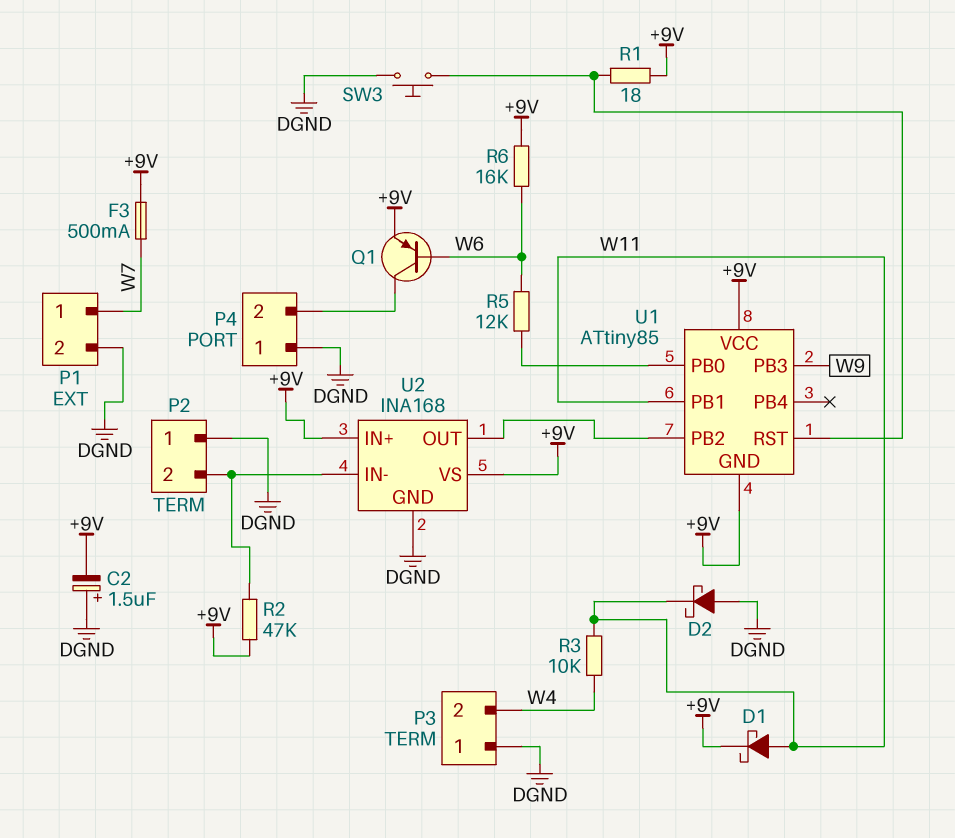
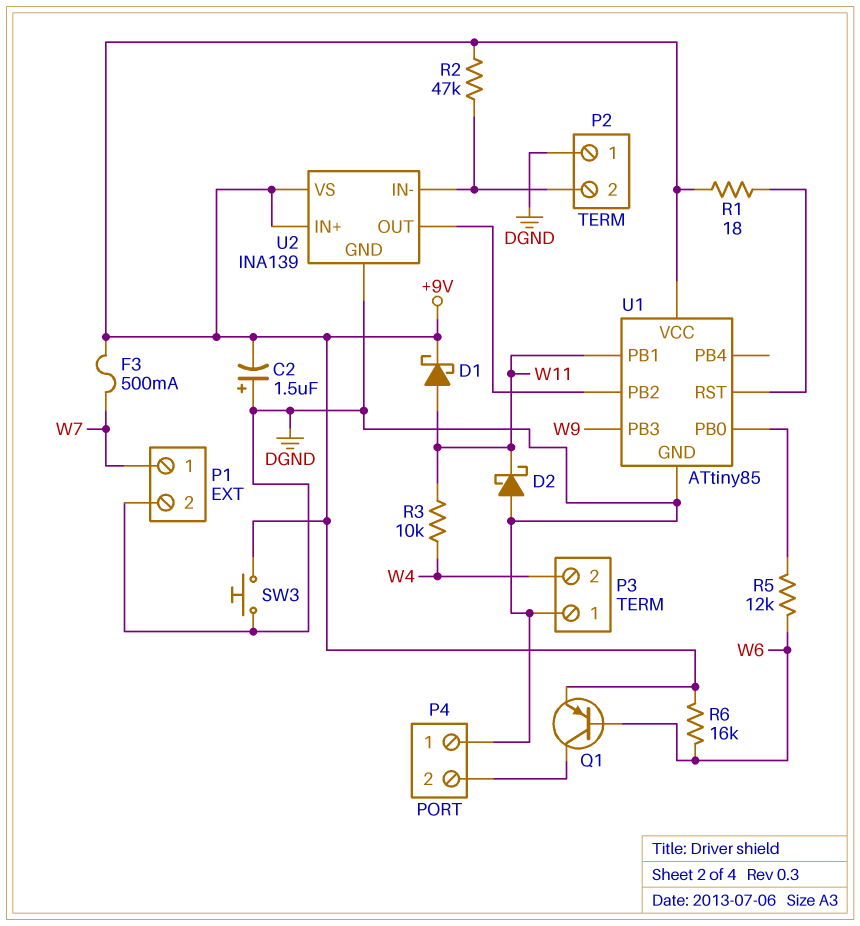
SW3: button (DGND, U1/RST) -> button (+9V, DGND)
U1 pin GND: +9V -> DGND
U2: INA168 -> INA139

